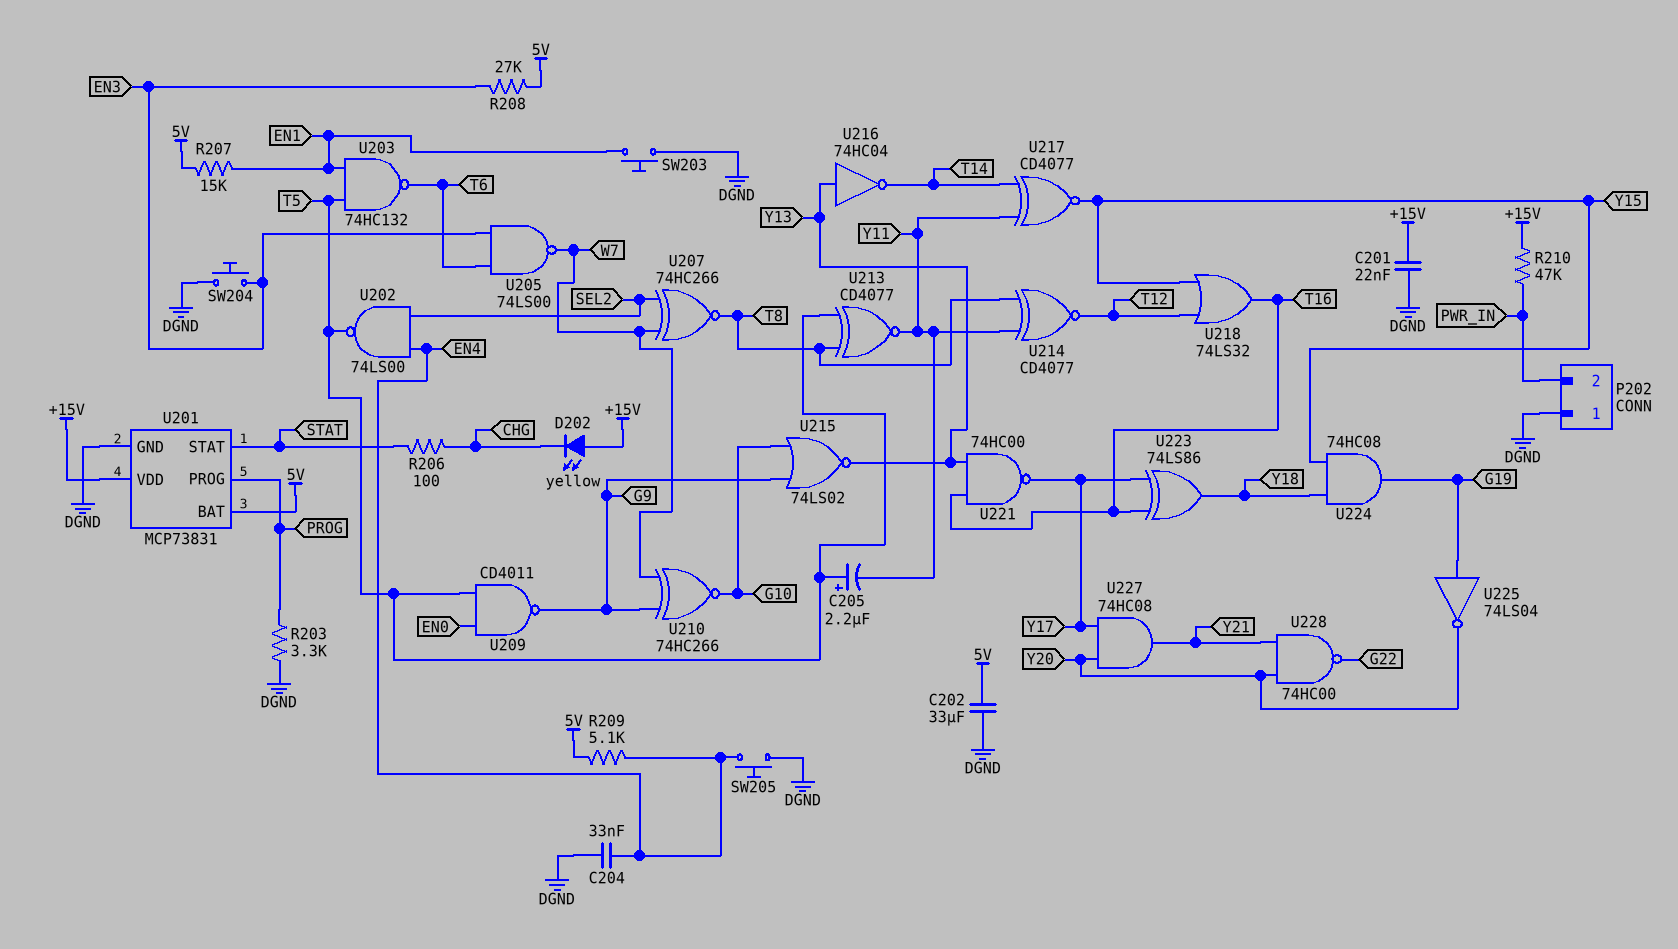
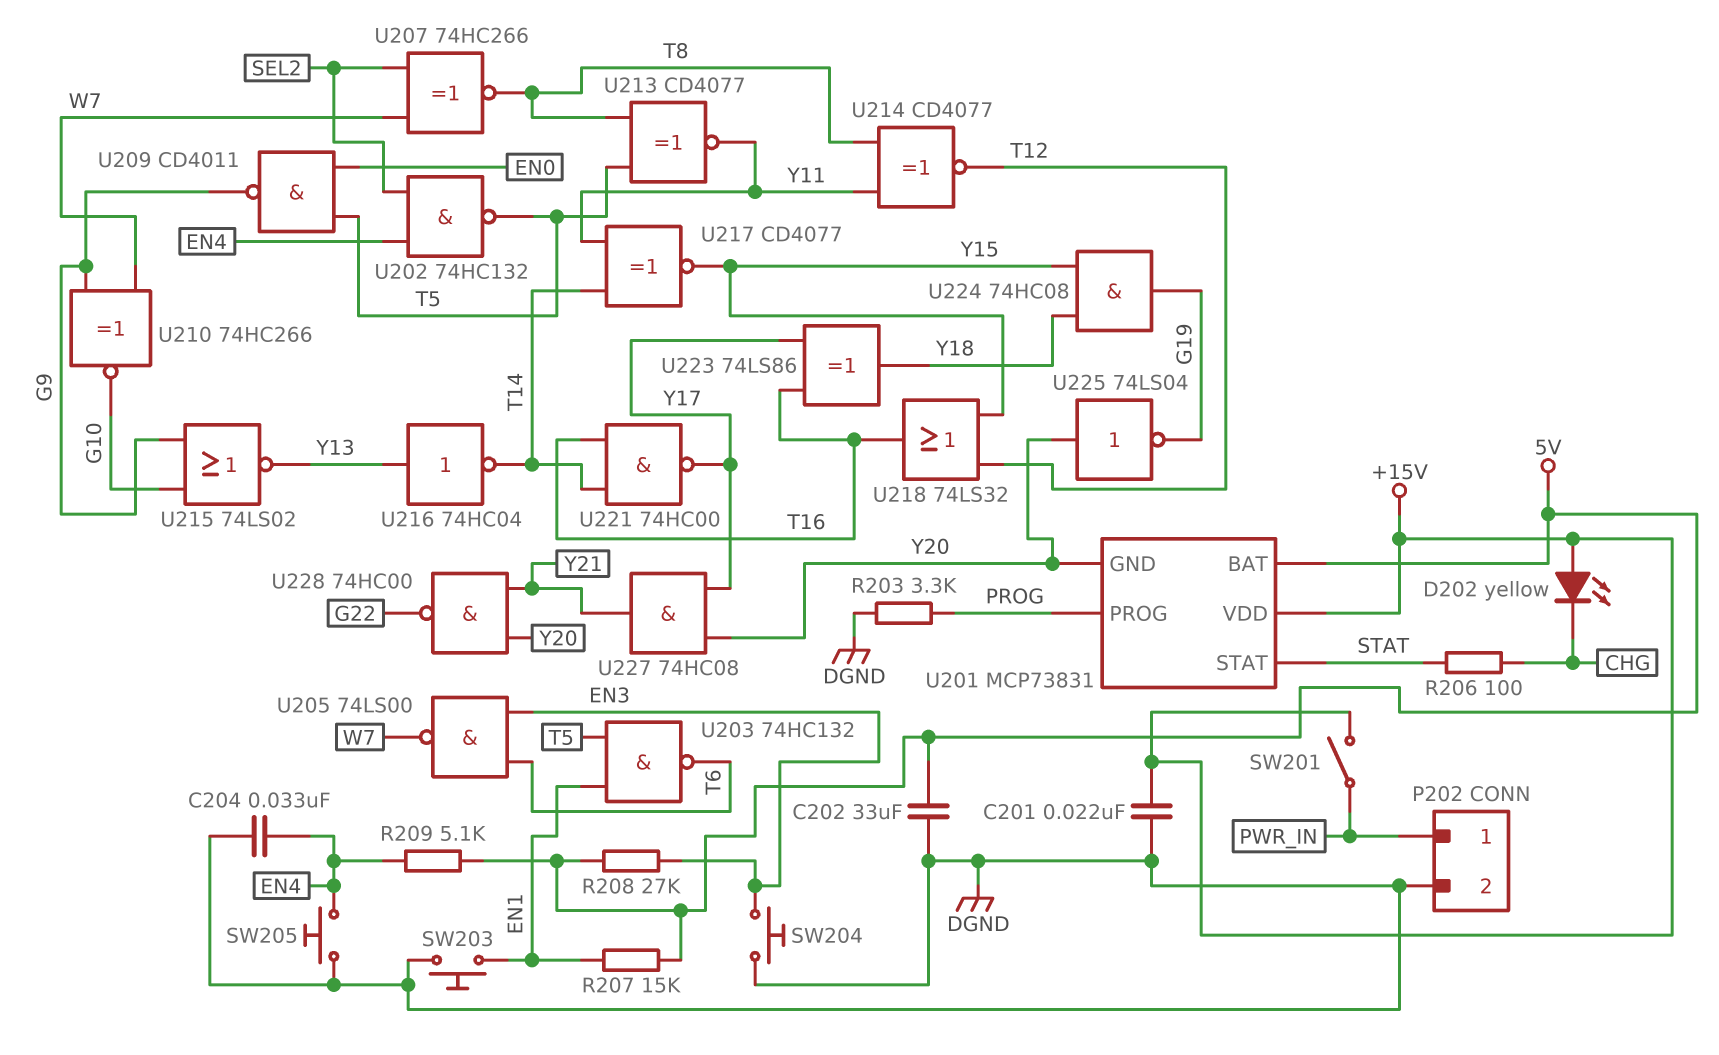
C205: 2.2uF (plus T5, minus Y11) -> none
P202 pin 1: DGND -> PWR_IN
P202 pin 2: PWR_IN -> DGND
R210: 47k (+15V, PWR_IN) -> none
SW201: none -> switch (+15V, PWR_IN)
U201 pin GND: DGND -> Y20
U202: NAND 74LS00 (in EN4, in SEL2, out T5) -> NAND 74HC132 (in EN4, in SEL2, out T5)
U221: NAND 74HC00 (in T16, in Y13, out Y17) -> NAND 74HC00 (in T14, in T16, out Y17)
U225: NOT 74LS04 (in G19, out Y20) -> NOT 74LS04 (in Y20, out G19)

